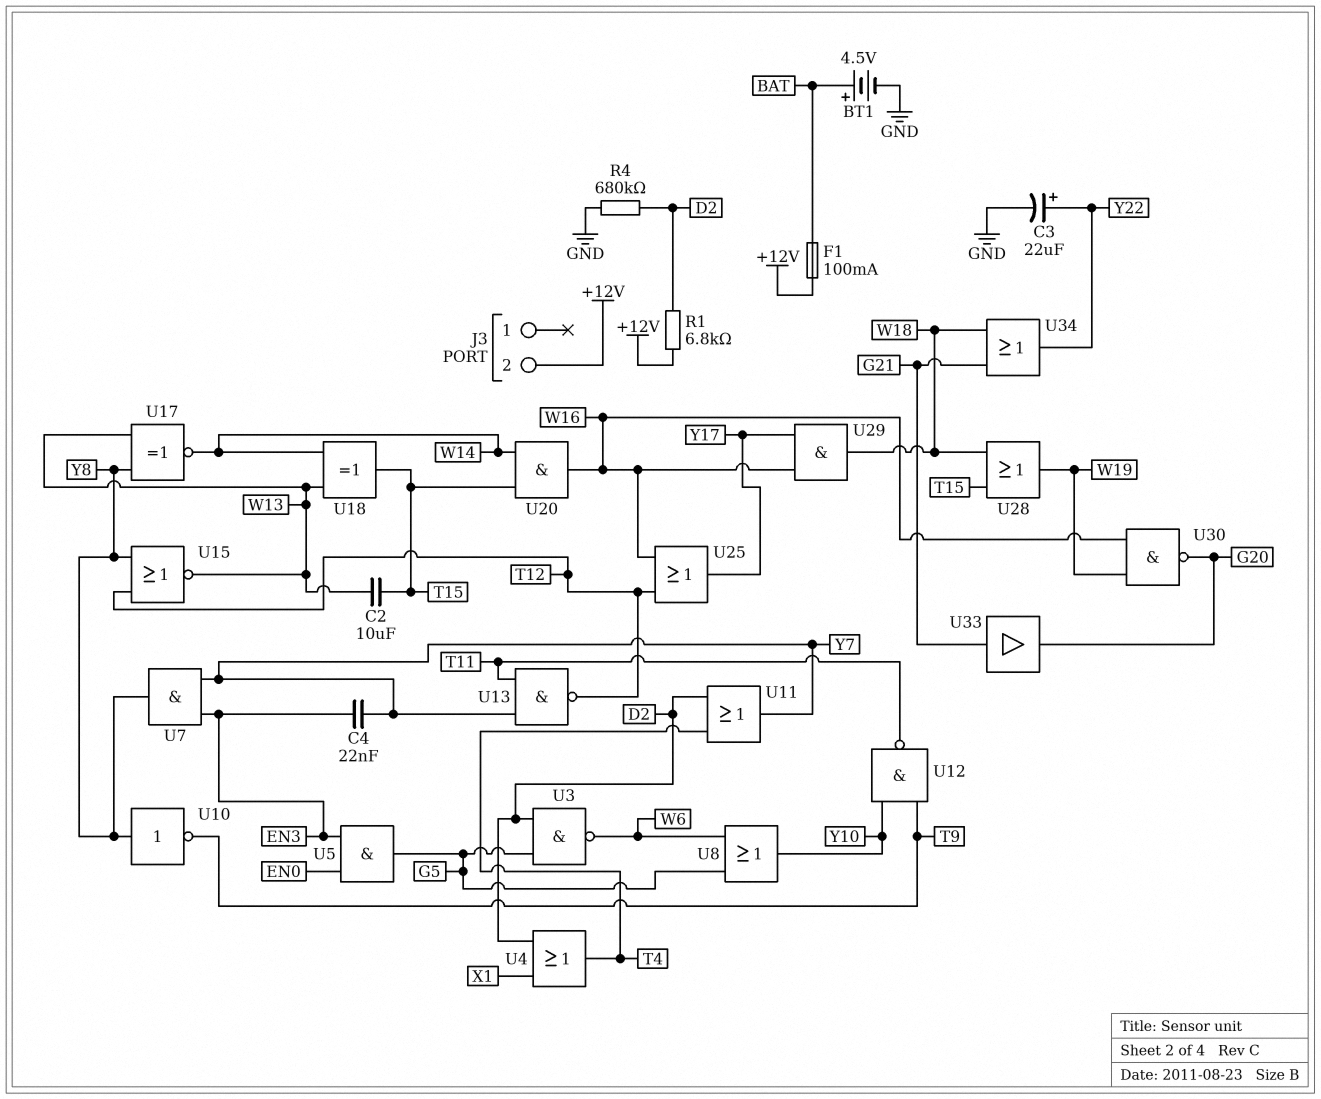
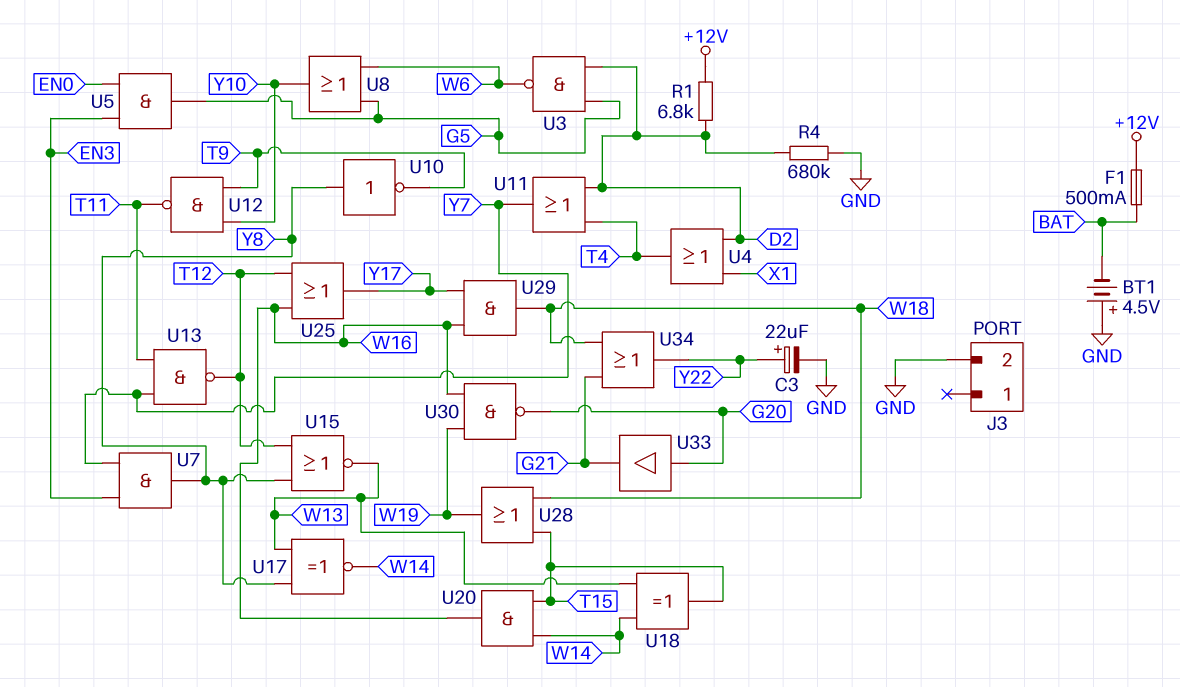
BT1: 4.5V (plus BAT, minus GND) -> 4.5V (plus GND, minus BAT)
C2: 10uF (T15, W13) -> none
C4: 22nF (EN3, Y7) -> none
F1: 100mA (+12V, BAT) -> 500mA (+12V, BAT)
J3 pin 2: +12V -> GND
U33: buffer (in G21, out G20) -> buffer (in G20, out G21)

